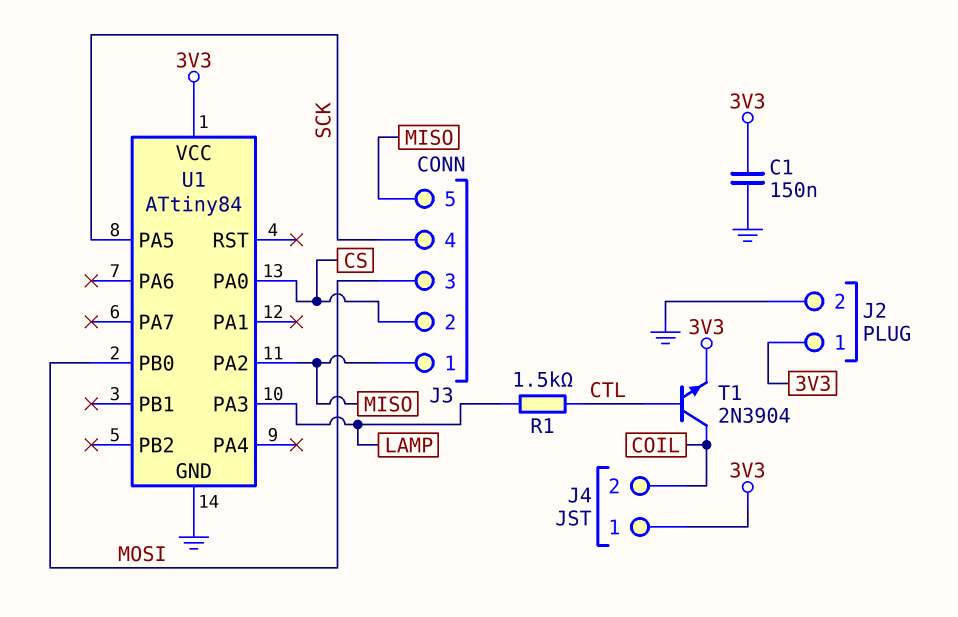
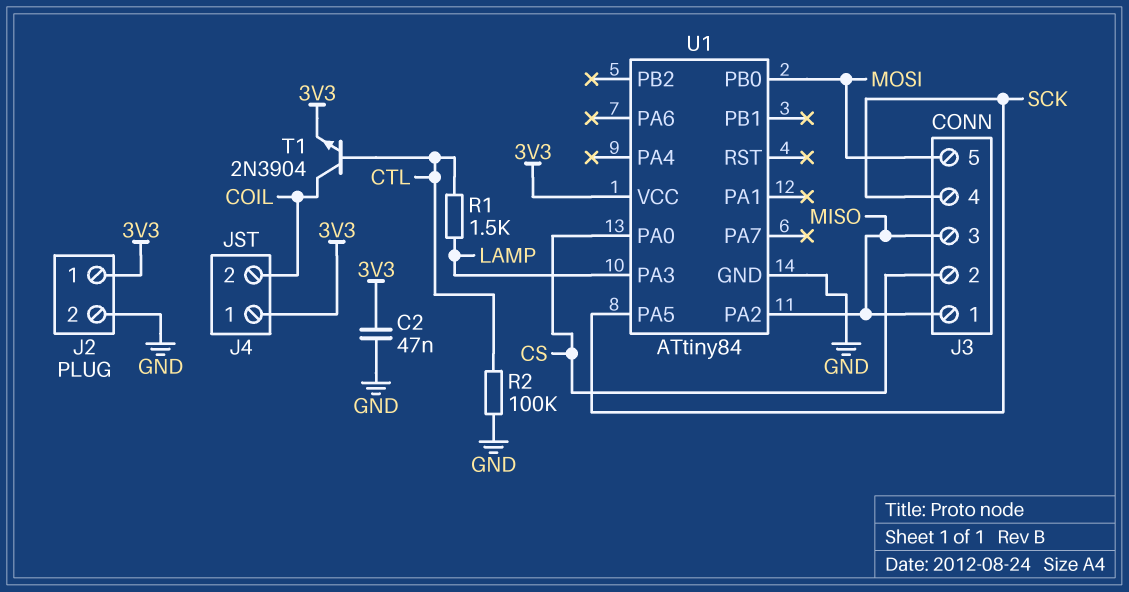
C1: 150nF (3V3, GND) -> none
C2: none -> 47nF (3V3, GND)
J3 pin 3: MOSI -> MISO
J3 pin 5: MISO -> MOSI
R2: none -> 100k (CTL, GND)

